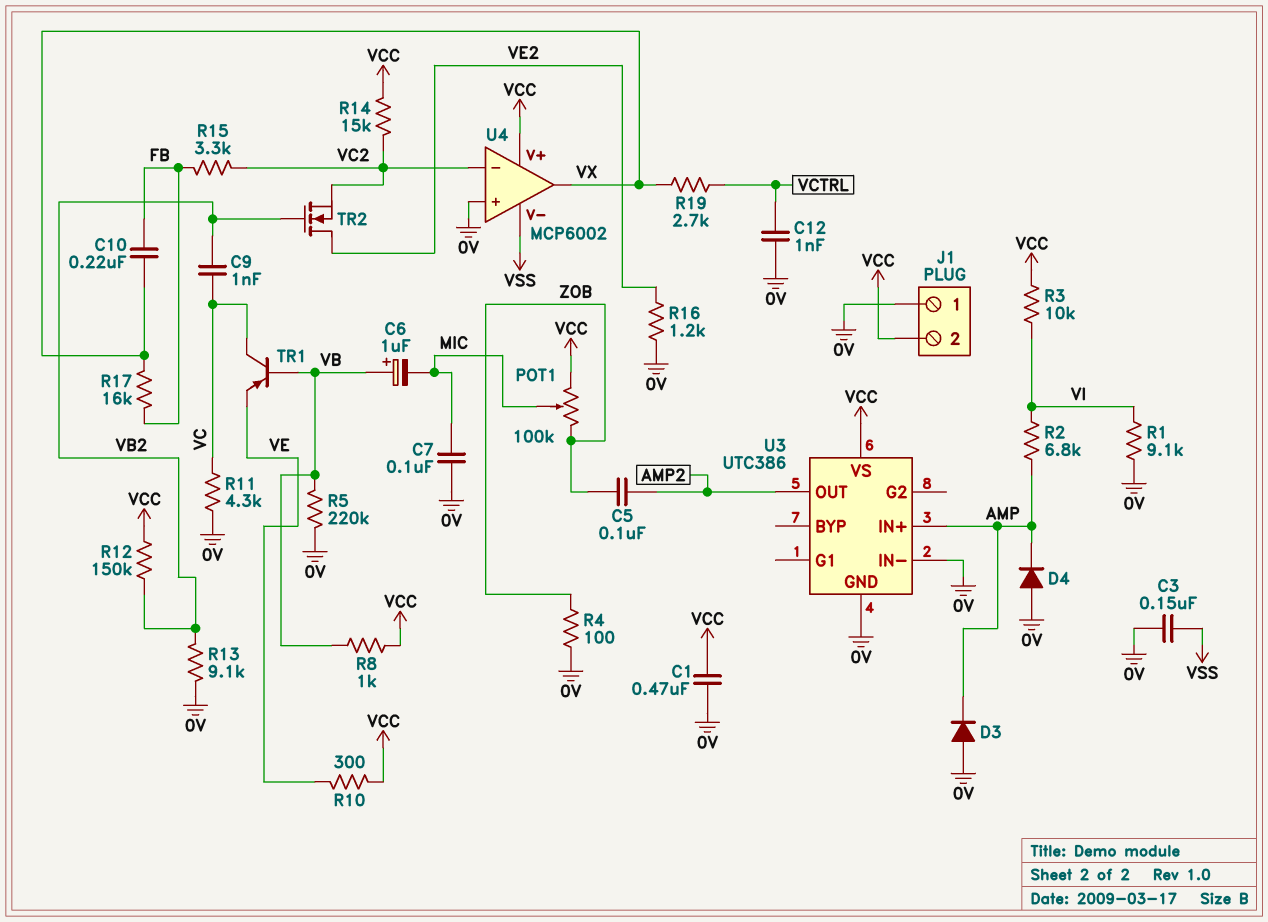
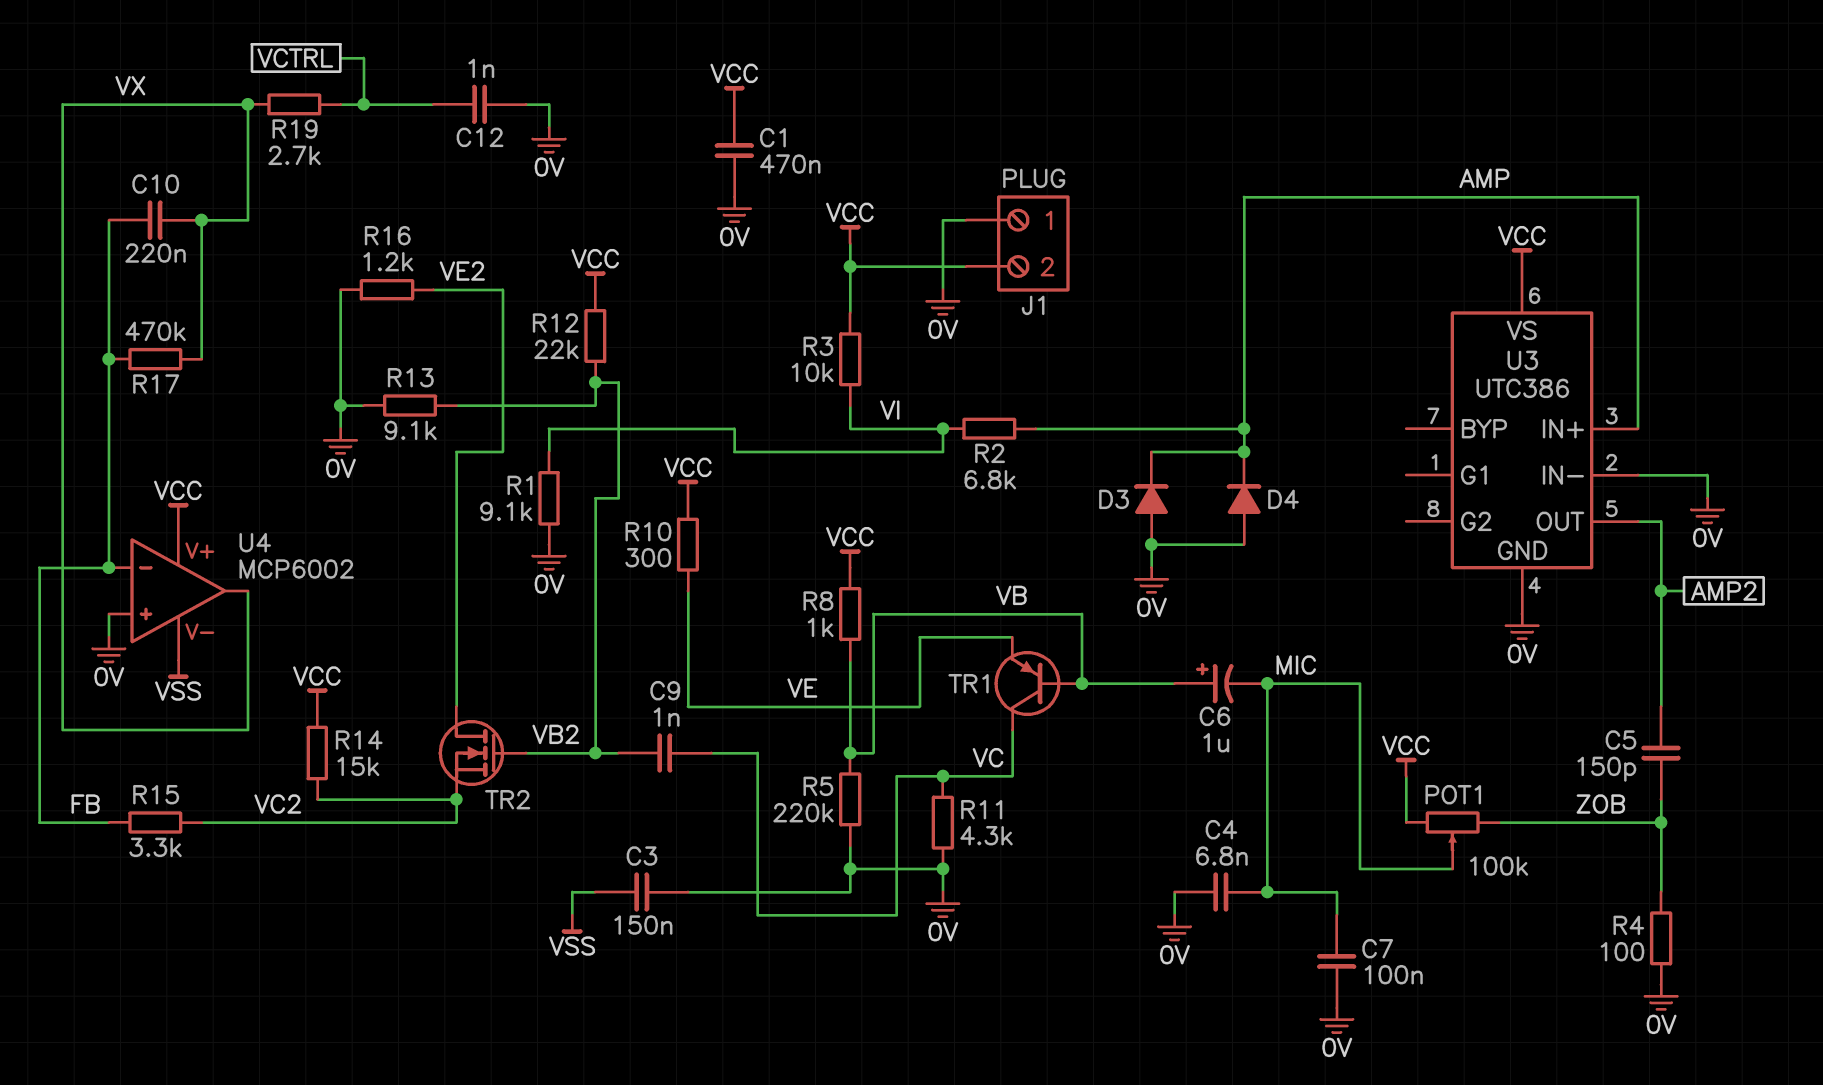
C4: none -> 6.8nF (0V, MIC)
C5: 100nF (AMP2, ZOB) -> 150pF (AMP2, ZOB)
R12: 150k (VB2, VCC) -> 22k (VB2, VCC)
R17: 16k (FB, VX) -> 470k (FB, VX)
U4 pin in-: VC2 -> FB

